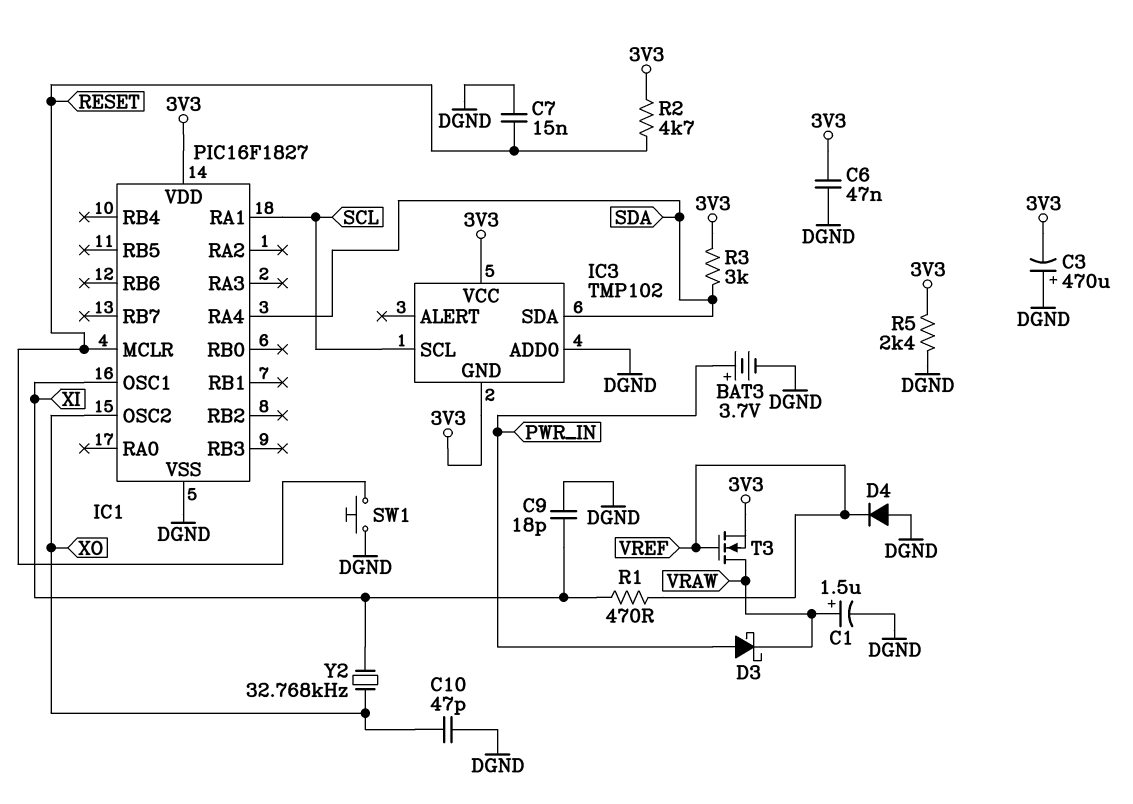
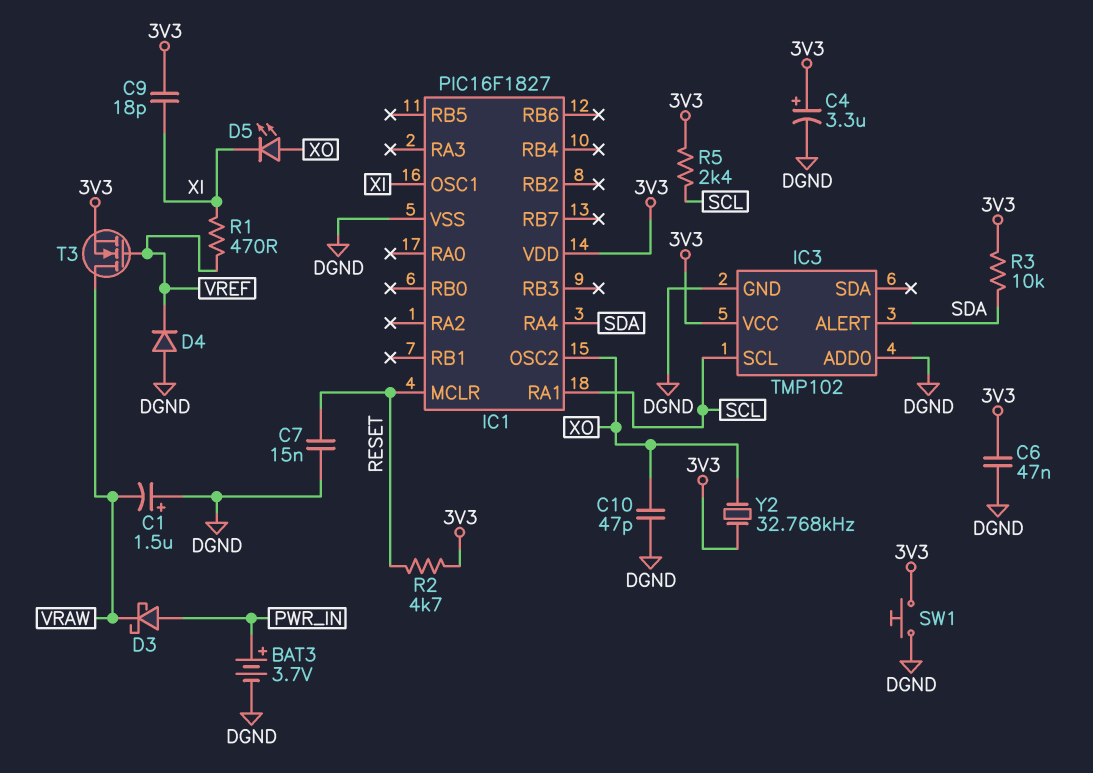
C1: 1.5uF (plus VRAW, minus DGND) -> 1.5uF (plus DGND, minus VRAW)
C3: 470uF (plus DGND, minus 3V3) -> none
C4: none -> 3.3uF (plus 3V3, minus DGND)
C9: 18pF (DGND, XI) -> 18pF (3V3, XI)
D5: none -> LED (A XO, K XI)
IC3 pin ALERT: none -> SDA
IC3 pin GND: 3V3 -> DGND
IC3 pin SDA: SDA -> none
R3: 3k (3V3, SDA) -> 10k (3V3, SDA)
R5: 2.4k (3V3, DGND) -> 2.4k (3V3, SCL)
SW1: button (DGND, RESET) -> button (3V3, DGND)
Y2: 32.768kHz (XI, XO) -> 32.768kHz (3V3, XO)

